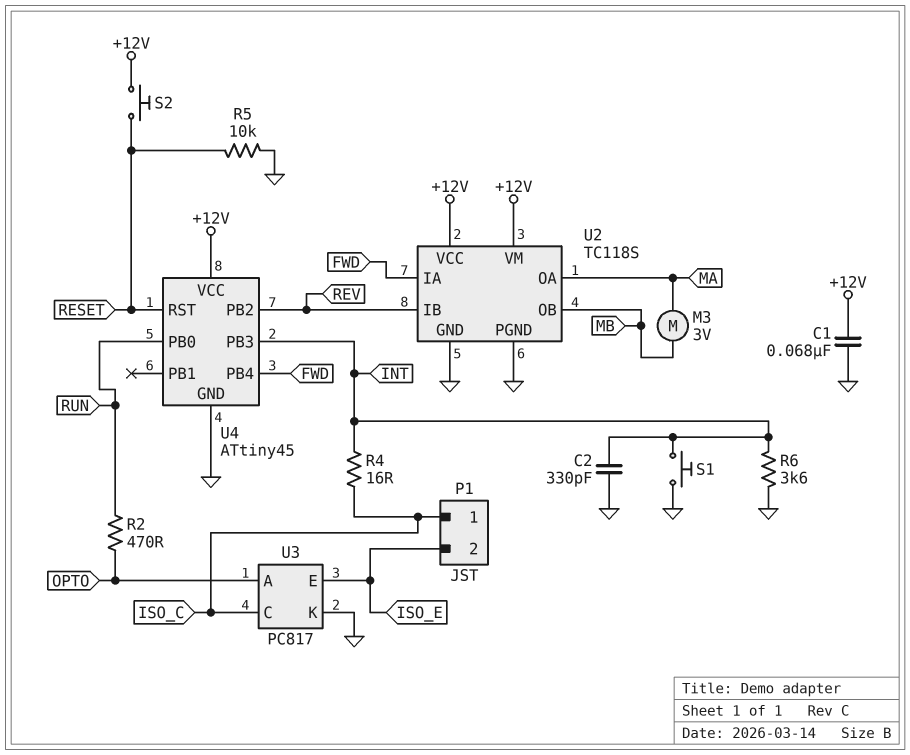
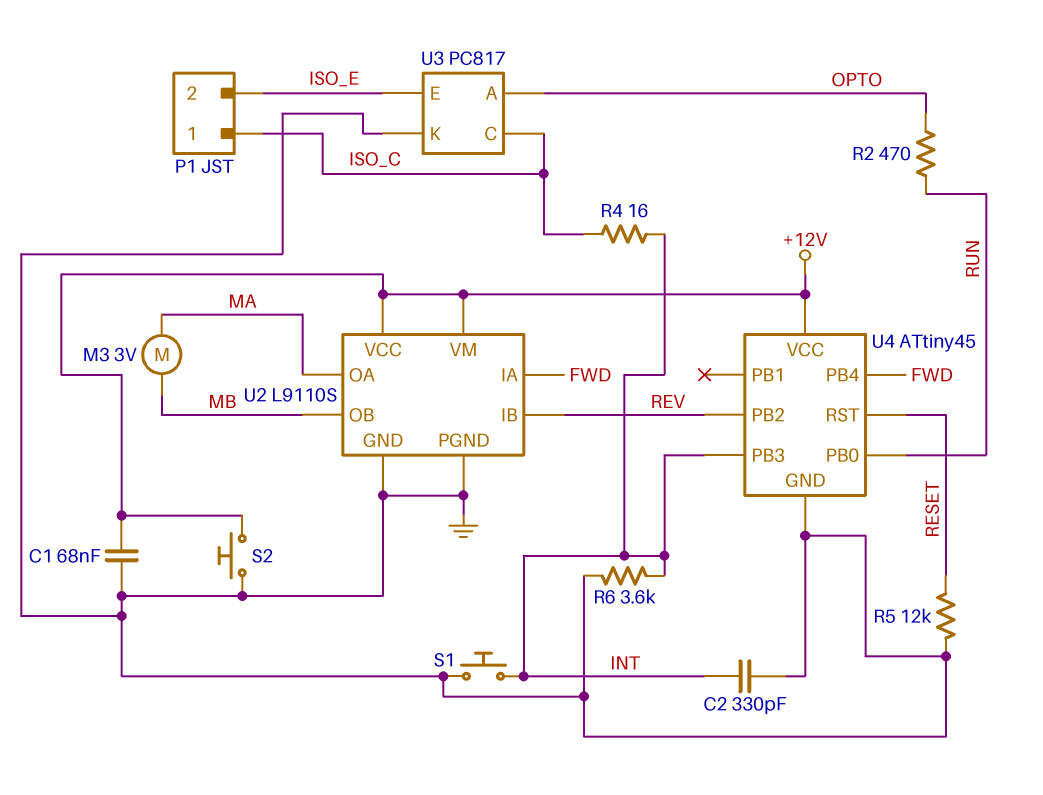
R5: 10k (GND, RESET) -> 12k (GND, RESET)
S2: button (+12V, RESET) -> button (+12V, GND)
U2: TC118S -> L9110S

